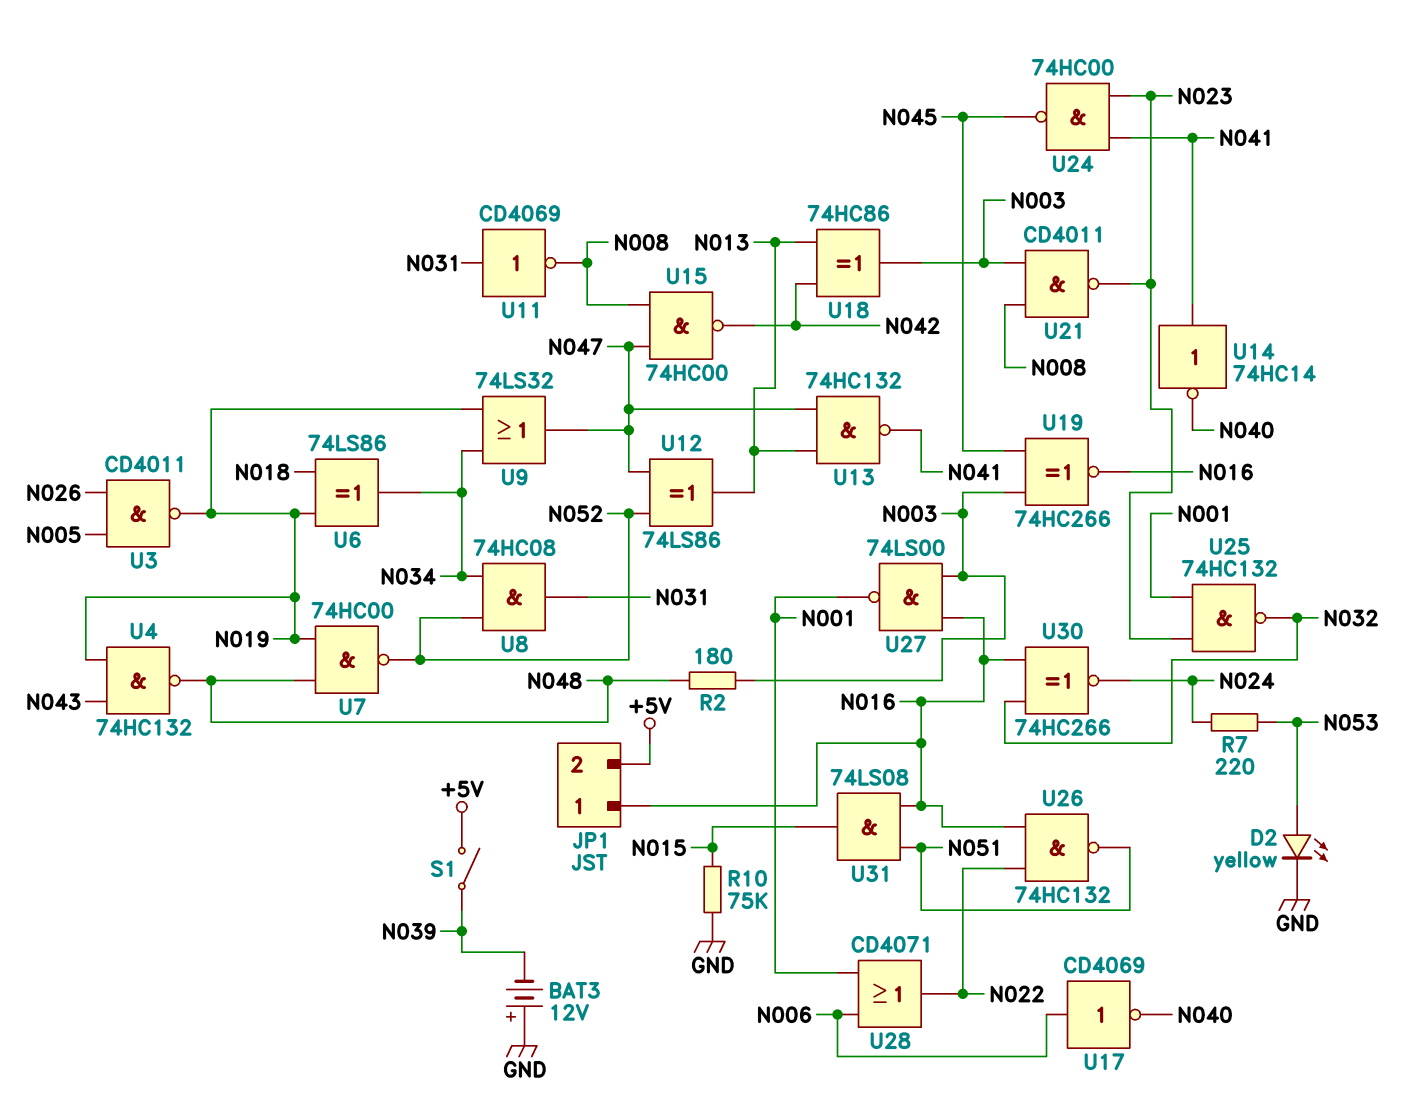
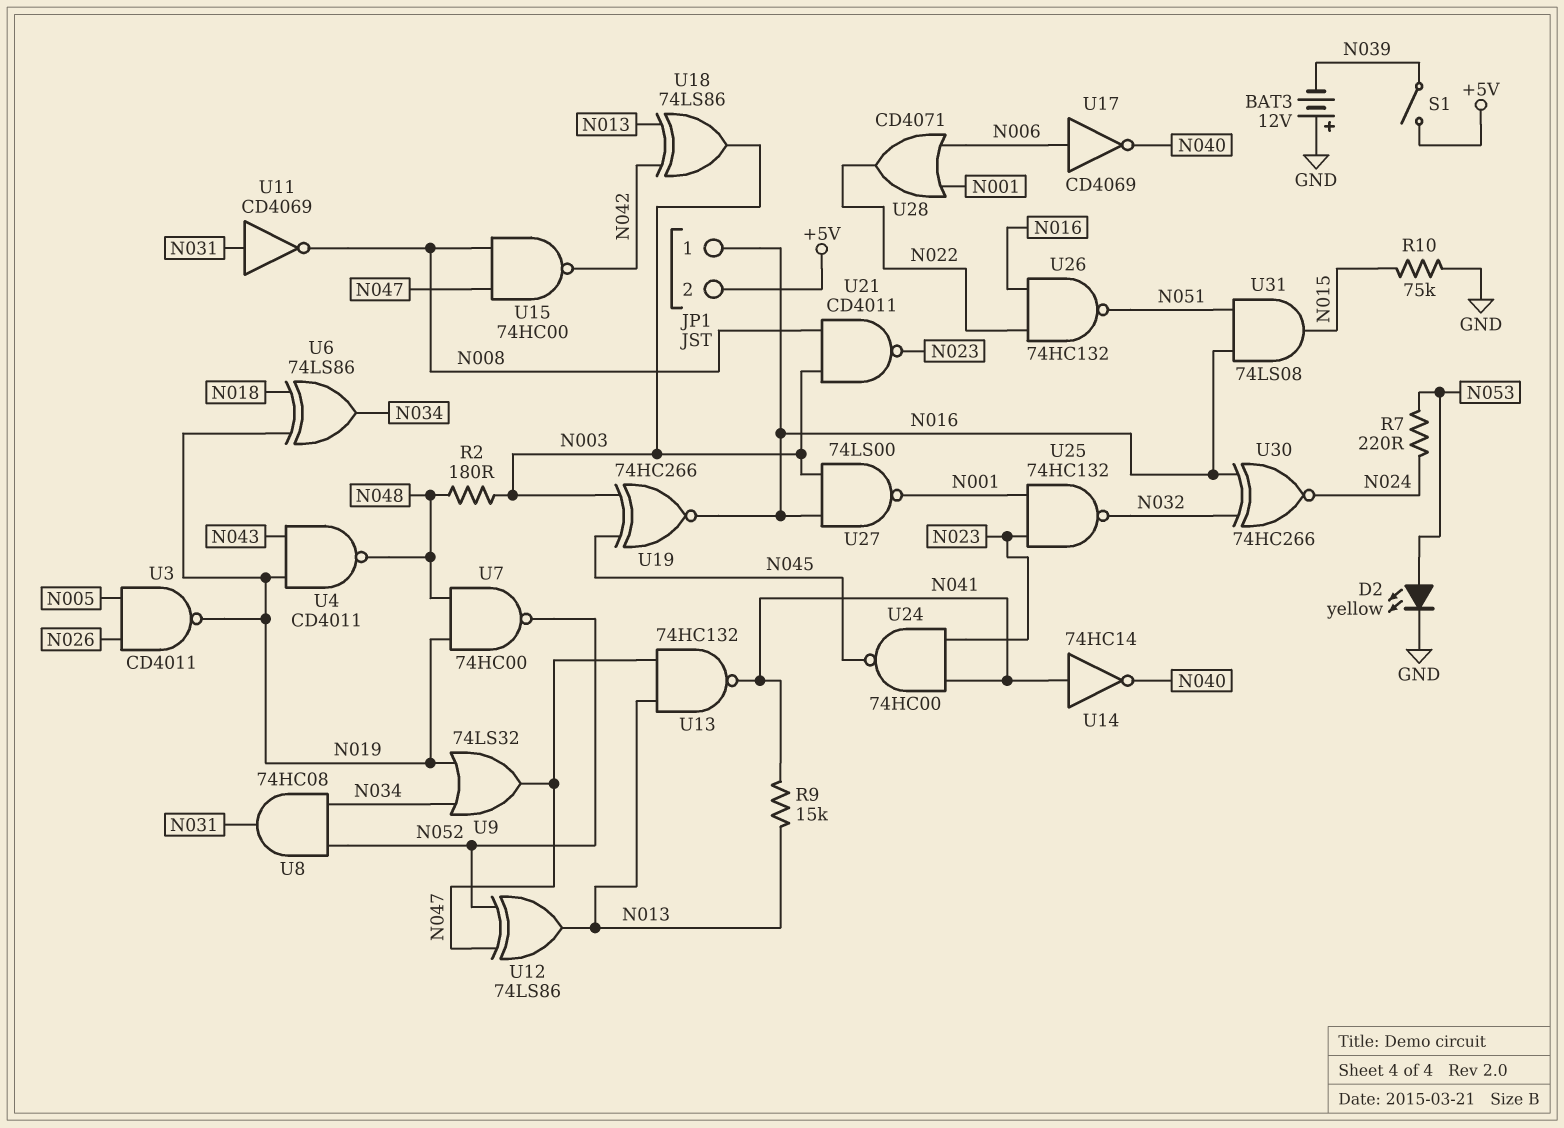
R9: none -> 15k (N013, N041)
U4: NAND 74HC132 (in N019, in N043, out N048) -> NAND CD4011 (in N019, in N043, out N048)
U18: XOR 74HC86 (in N013, in N042, out N003) -> XOR 74LS86 (in N013, in N042, out N003)

